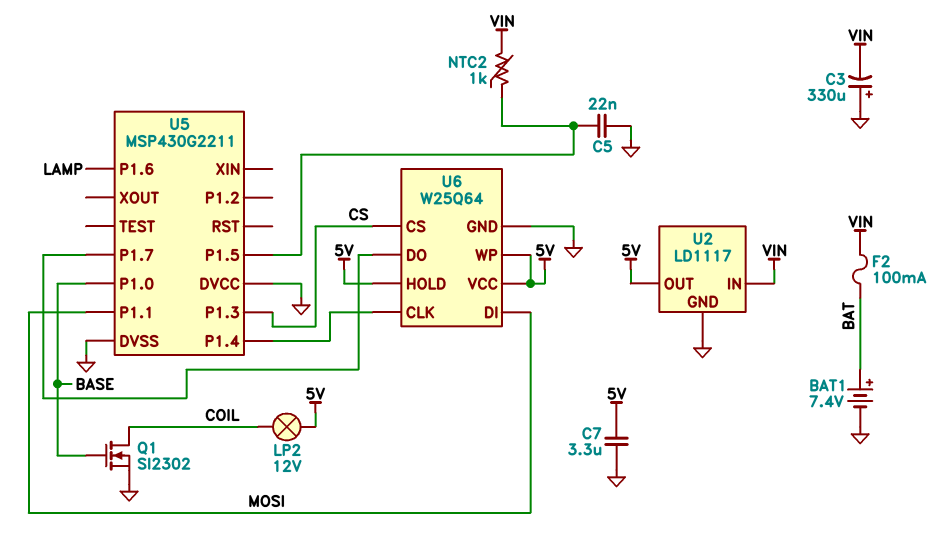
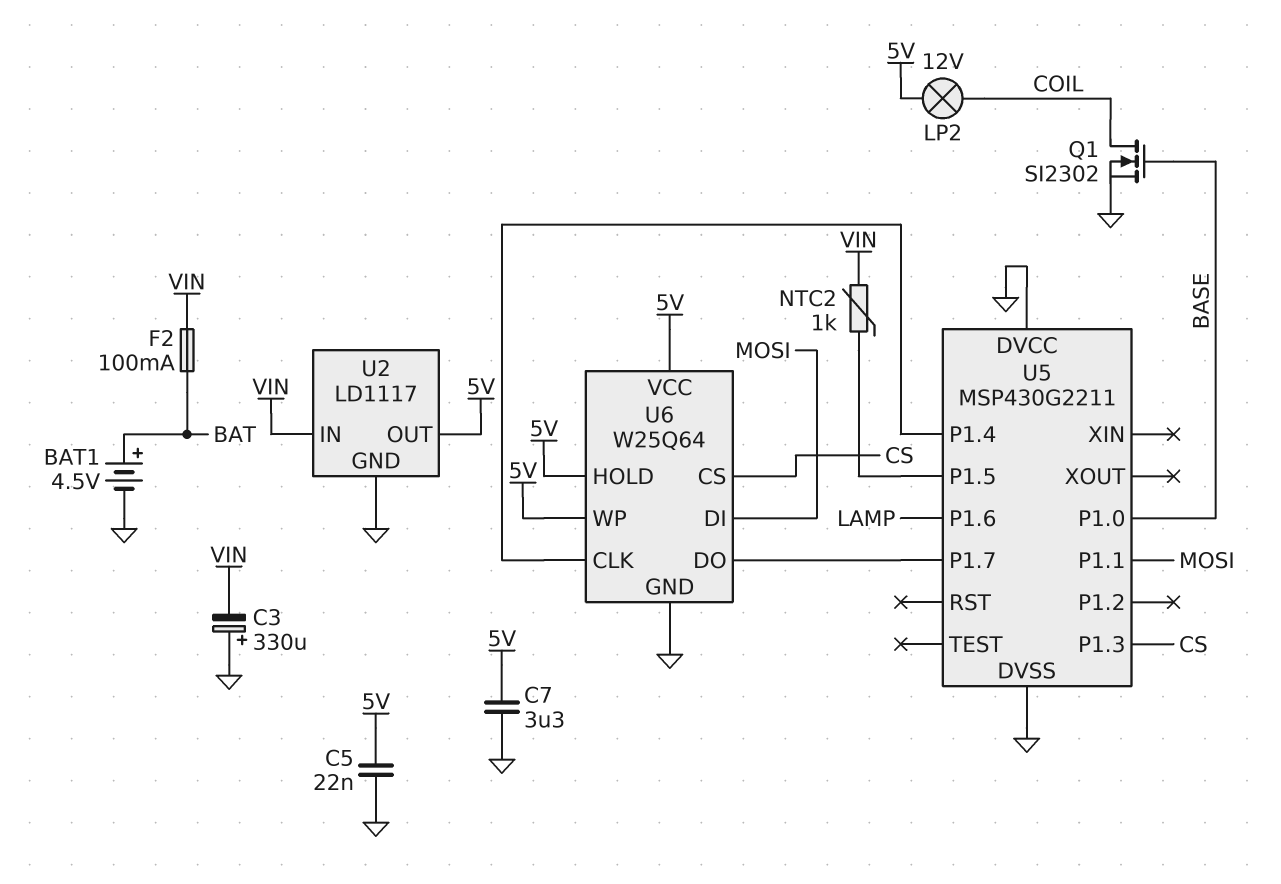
BAT1: 7.4V (plus BAT, minus GND) -> 4.5V (plus BAT, minus GND)
C5: 22nF (GND, U5/P1.5) -> 22nF (5V, GND)

